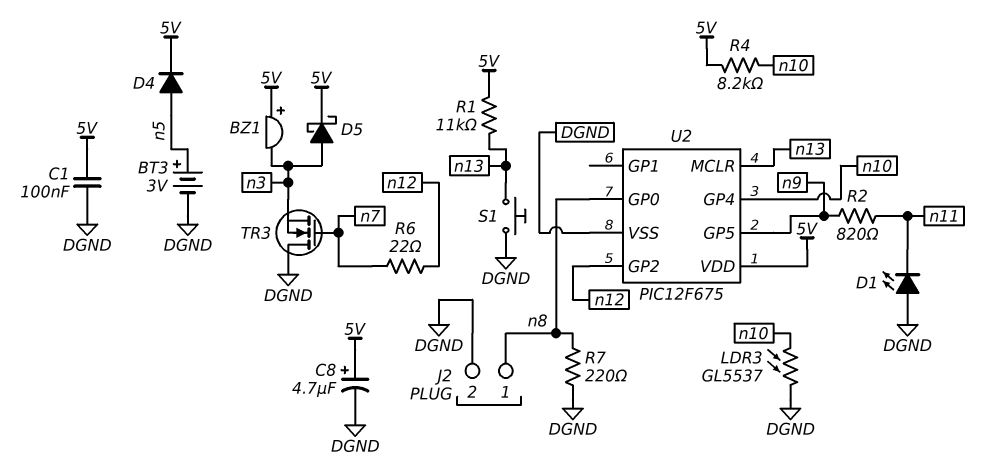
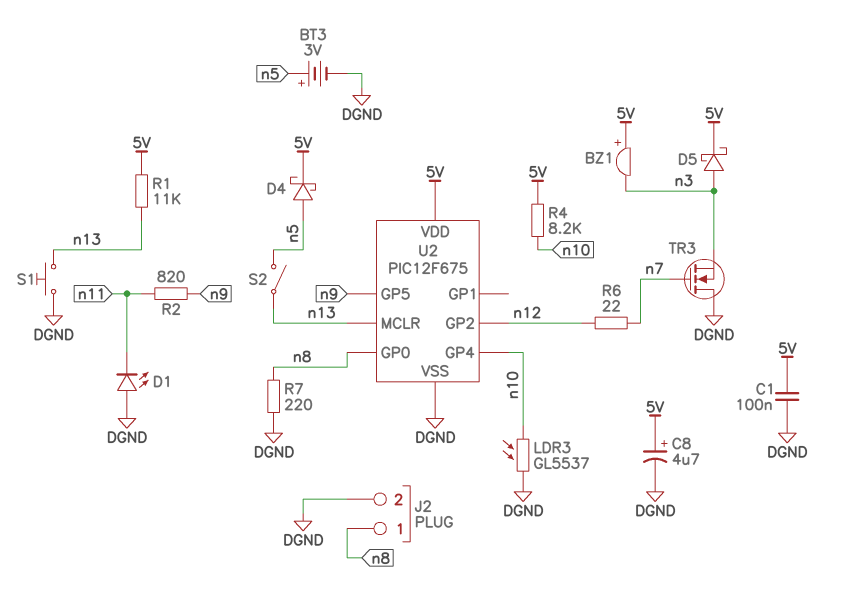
D4: diode (A n5, K 5V) -> schottky (A n5, K 5V)
S2: none -> switch (n5, n13)

